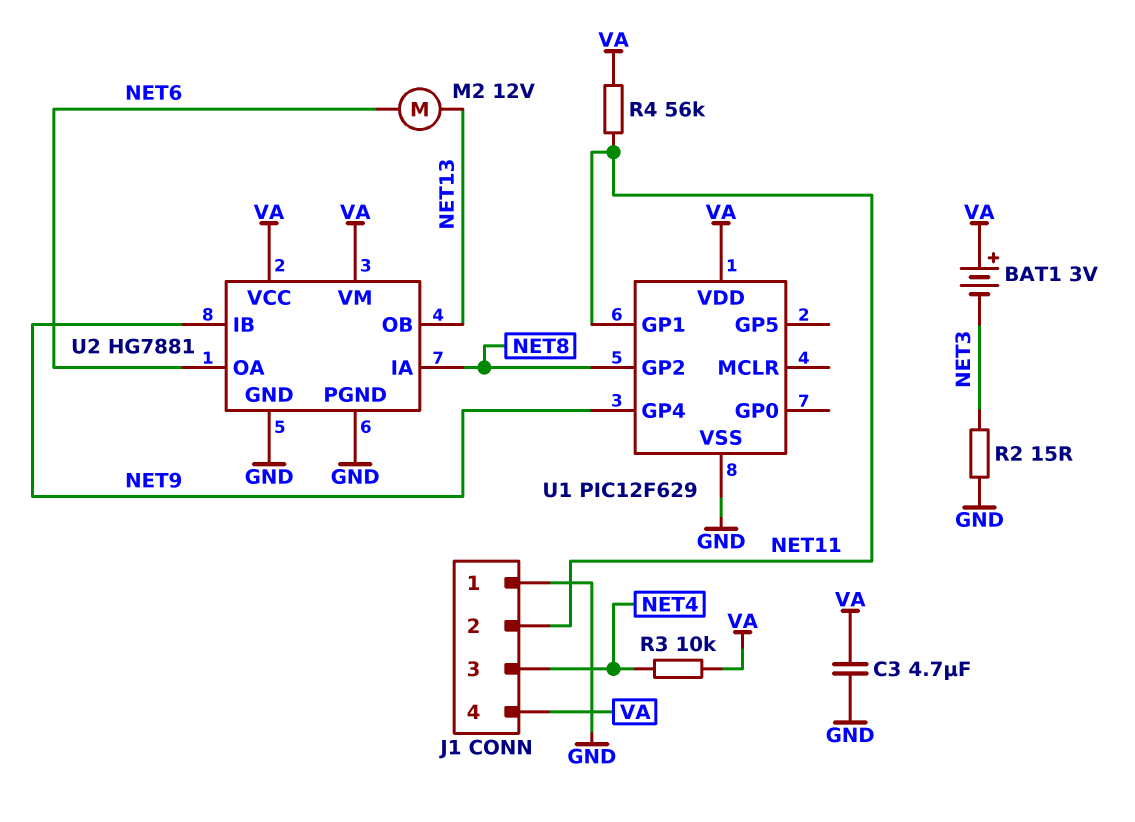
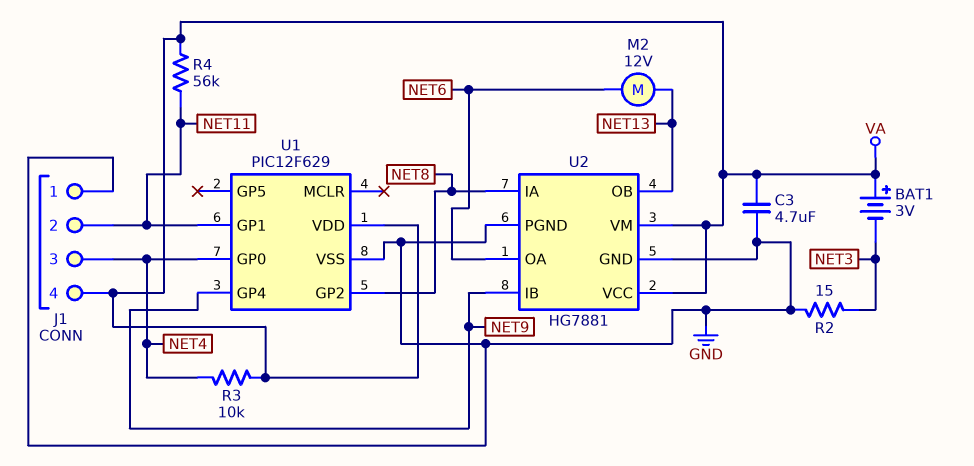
U1 pin GP0: none -> NET4

